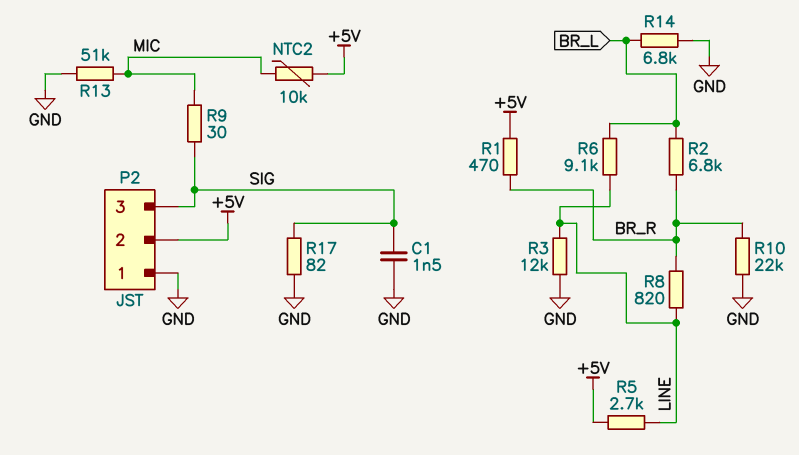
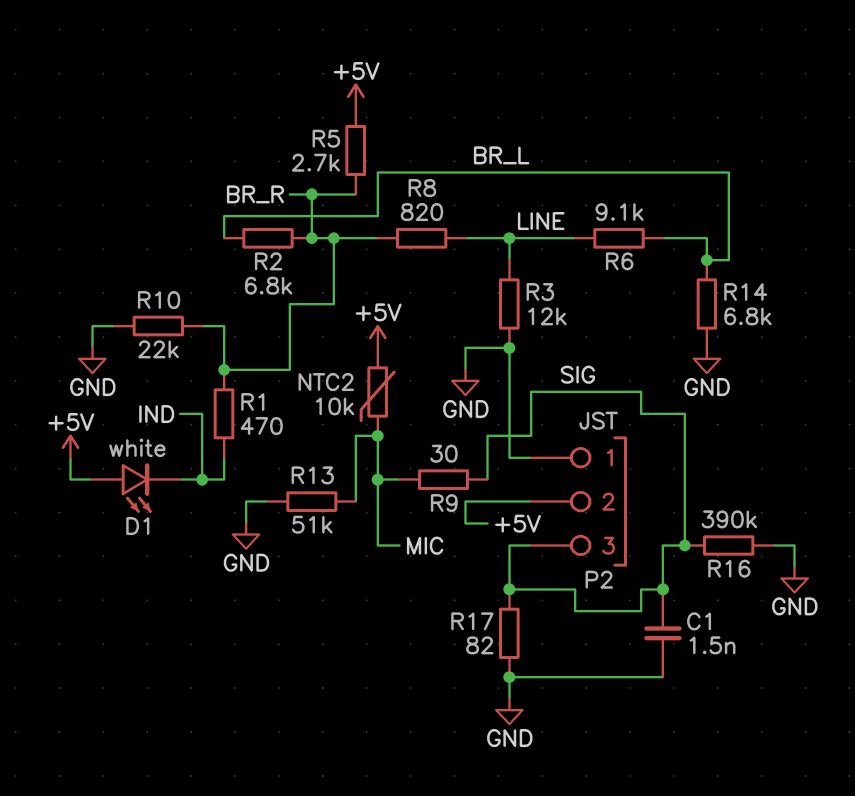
D1: none -> LED white (A +5V, K IND)
R1: 470 (+5V, BR_R) -> 470 (BR_R, IND)
R5: 2.7k (+5V, LINE) -> 2.7k (+5V, BR_R)
R16: none -> 390k (GND, SIG)

